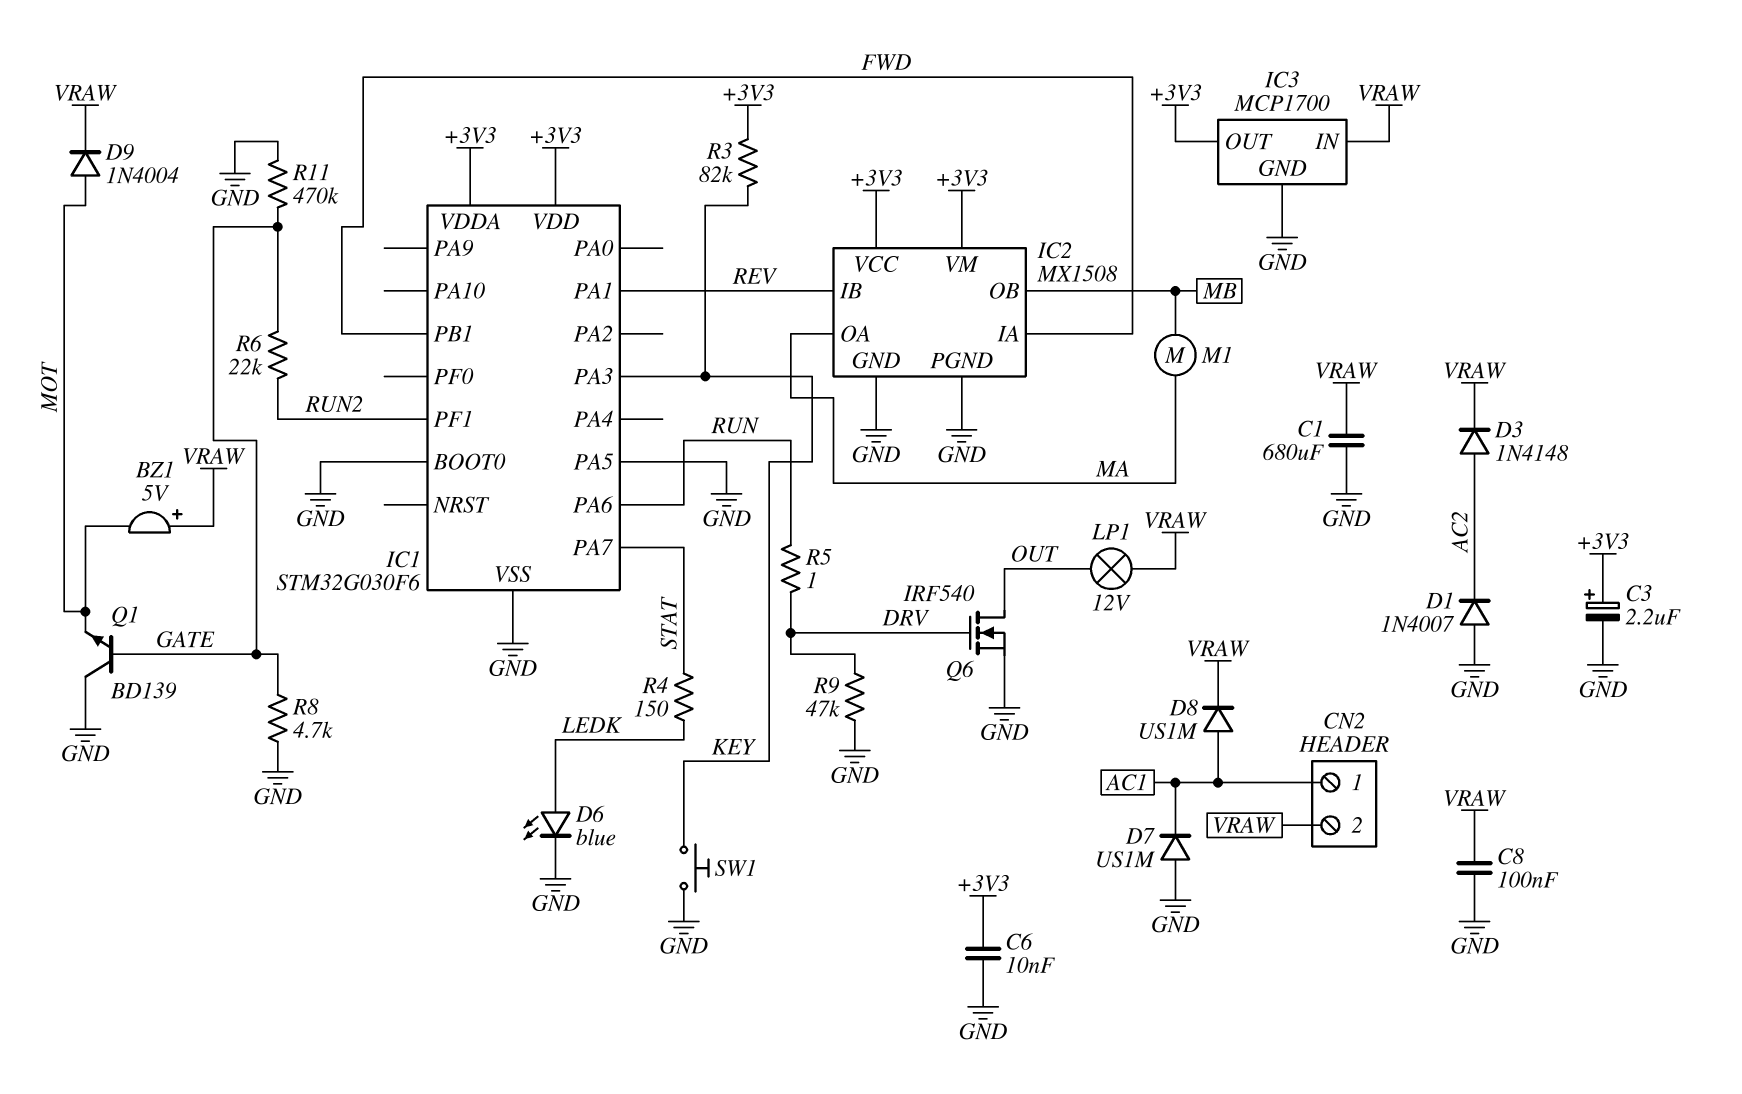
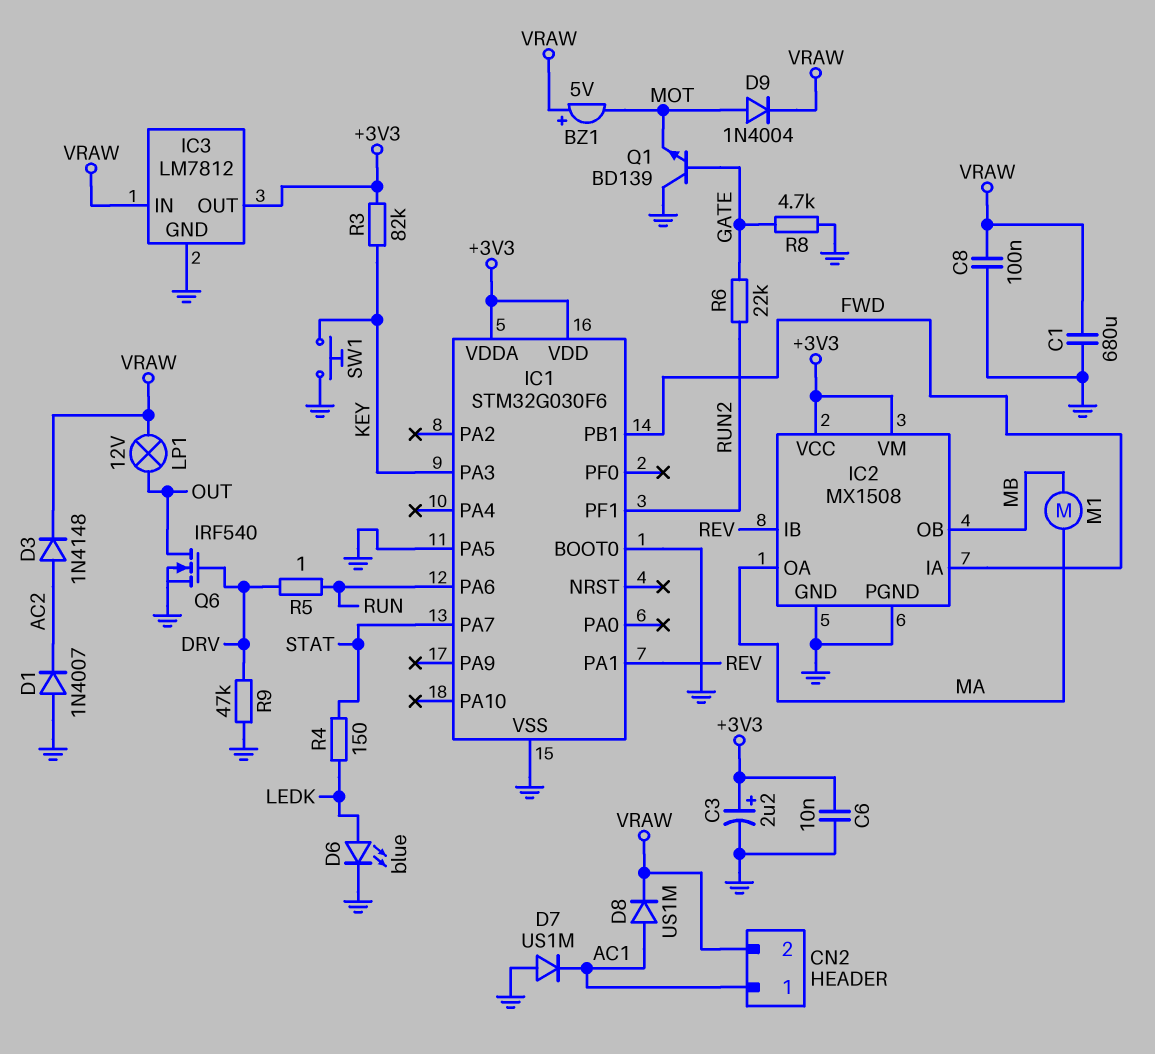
IC3: MCP1700 -> LM7812
R11: 470k (GATE, GND) -> none

